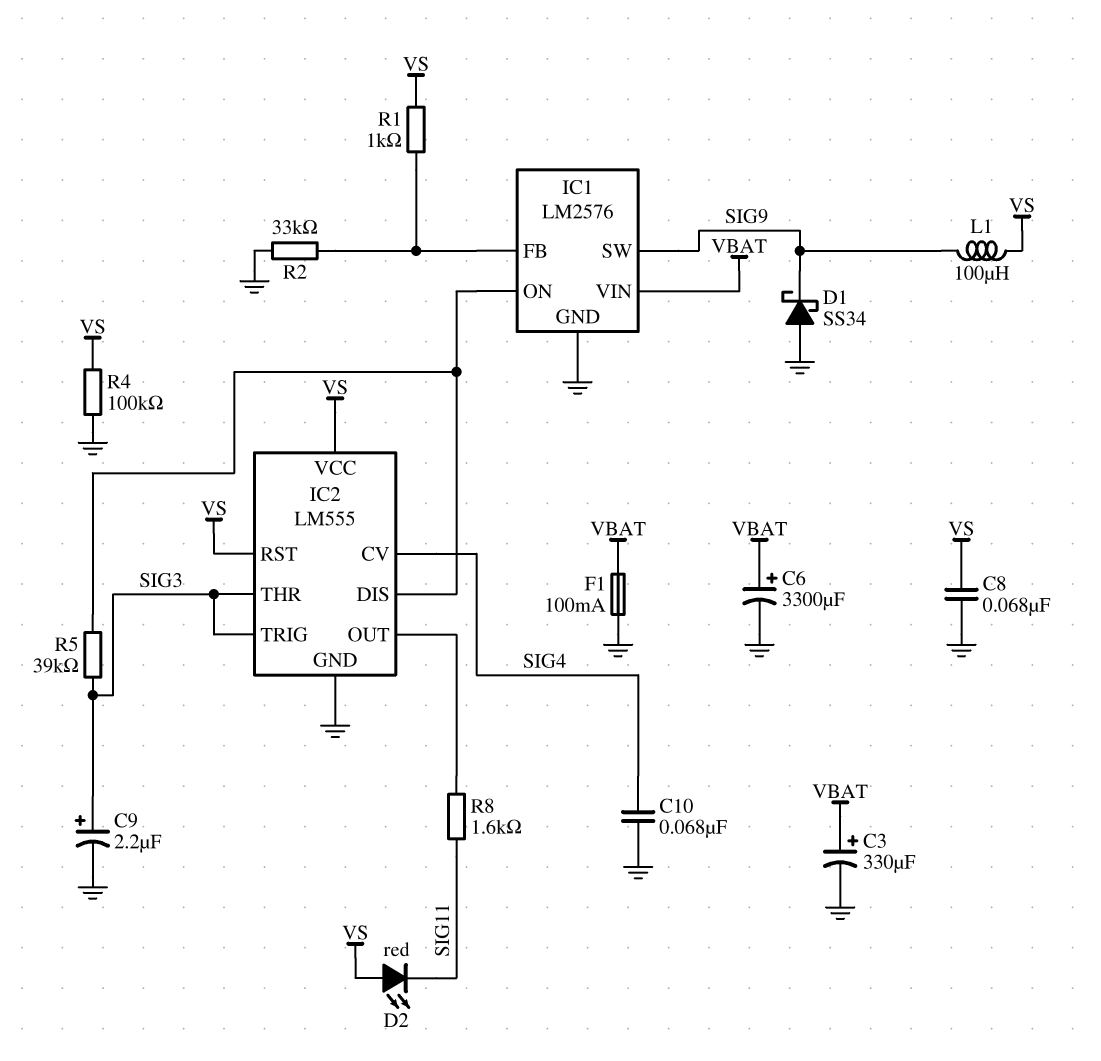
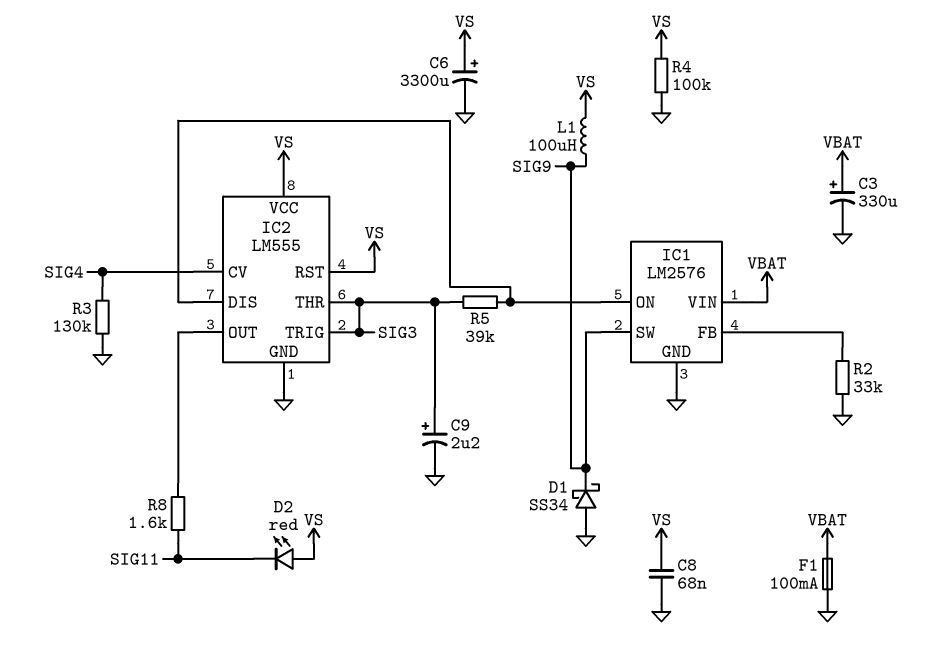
C6: 3300uF (plus VBAT, minus GND) -> 3300uF (plus VS, minus GND)
C10: 68nF (GND, SIG4) -> none
R1: 1k (IC1/FB, VS) -> none
R3: none -> 130k (GND, SIG4)

